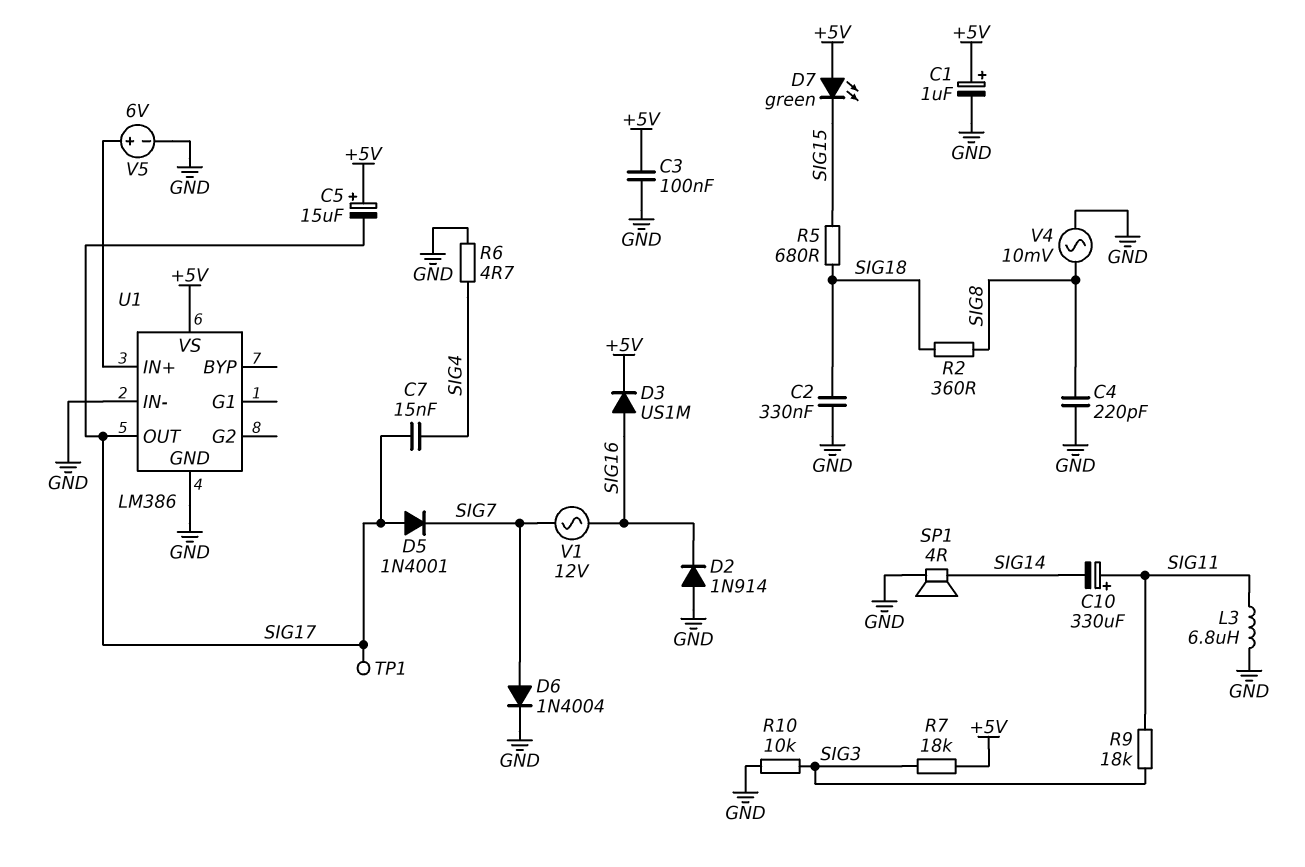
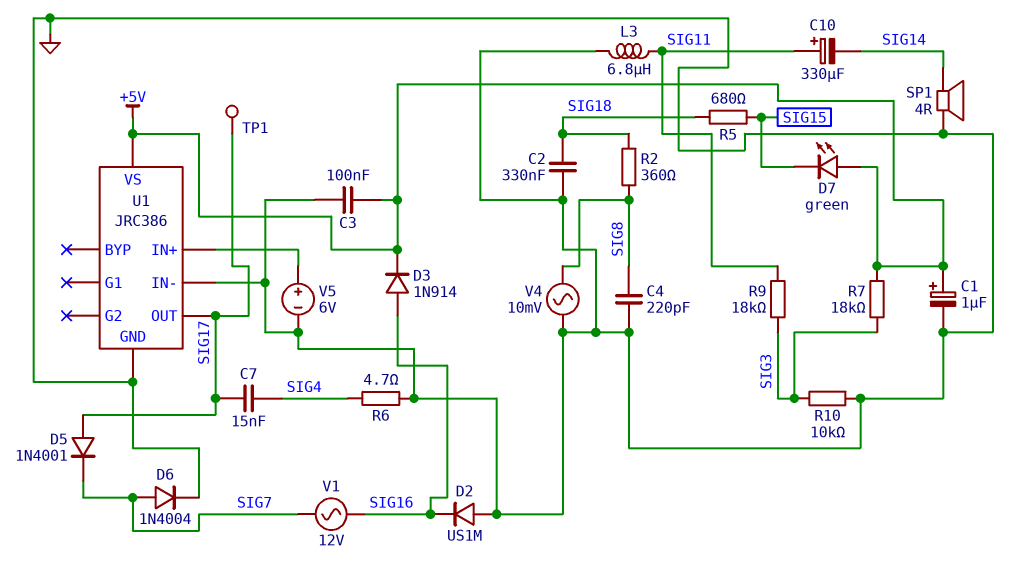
C5: 15uF (plus +5V, minus SIG17) -> none
D2: diode 1N914 (A GND, K SIG16) -> diode US1M (A GND, K SIG16)
D3: diode US1M (A SIG16, K +5V) -> diode 1N914 (A SIG16, K +5V)
U1: LM386 -> JRC386

